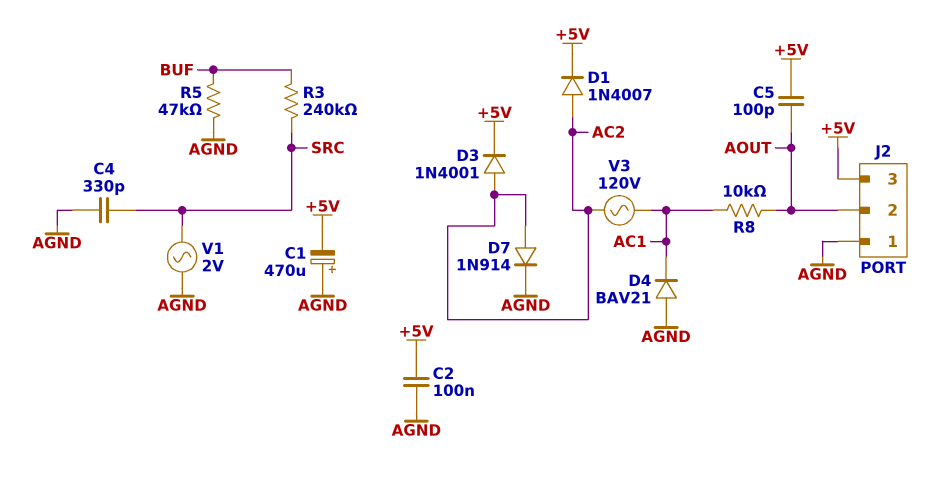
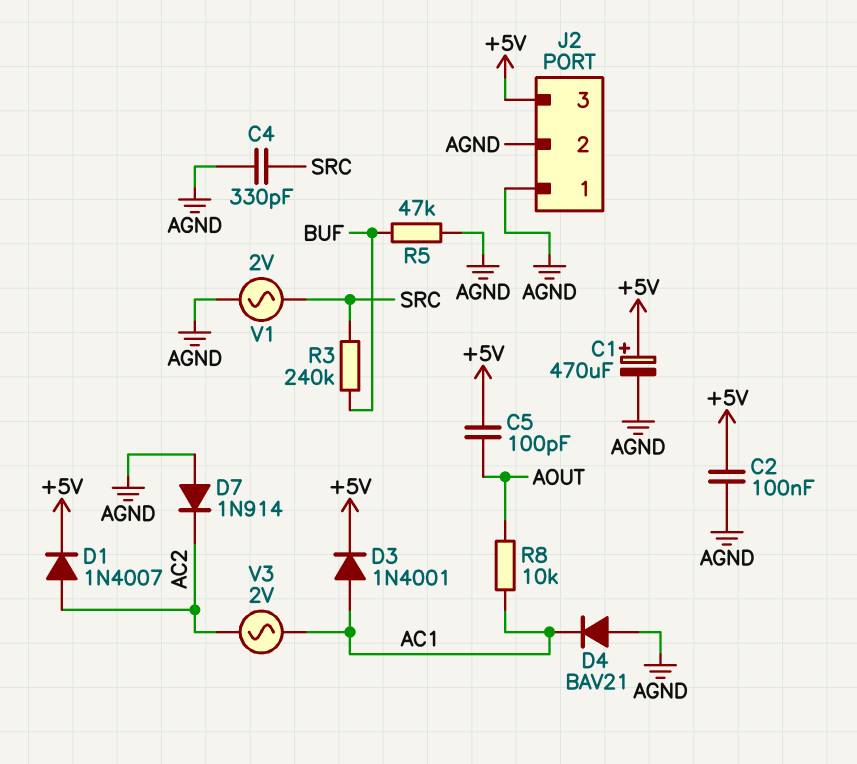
C1: 470uF (plus AGND, minus +5V) -> 470uF (plus +5V, minus AGND)
D3: diode 1N4001 (A AC2, K +5V) -> diode 1N4001 (A AC1, K +5V)
D7: diode 1N914 (A AC2, K AGND) -> diode 1N914 (A AGND, K AC2)
J2 pin 2: AOUT -> AGND
V3: AC 120V (AC1, AC2) -> AC 2V (AC1, AC2)

